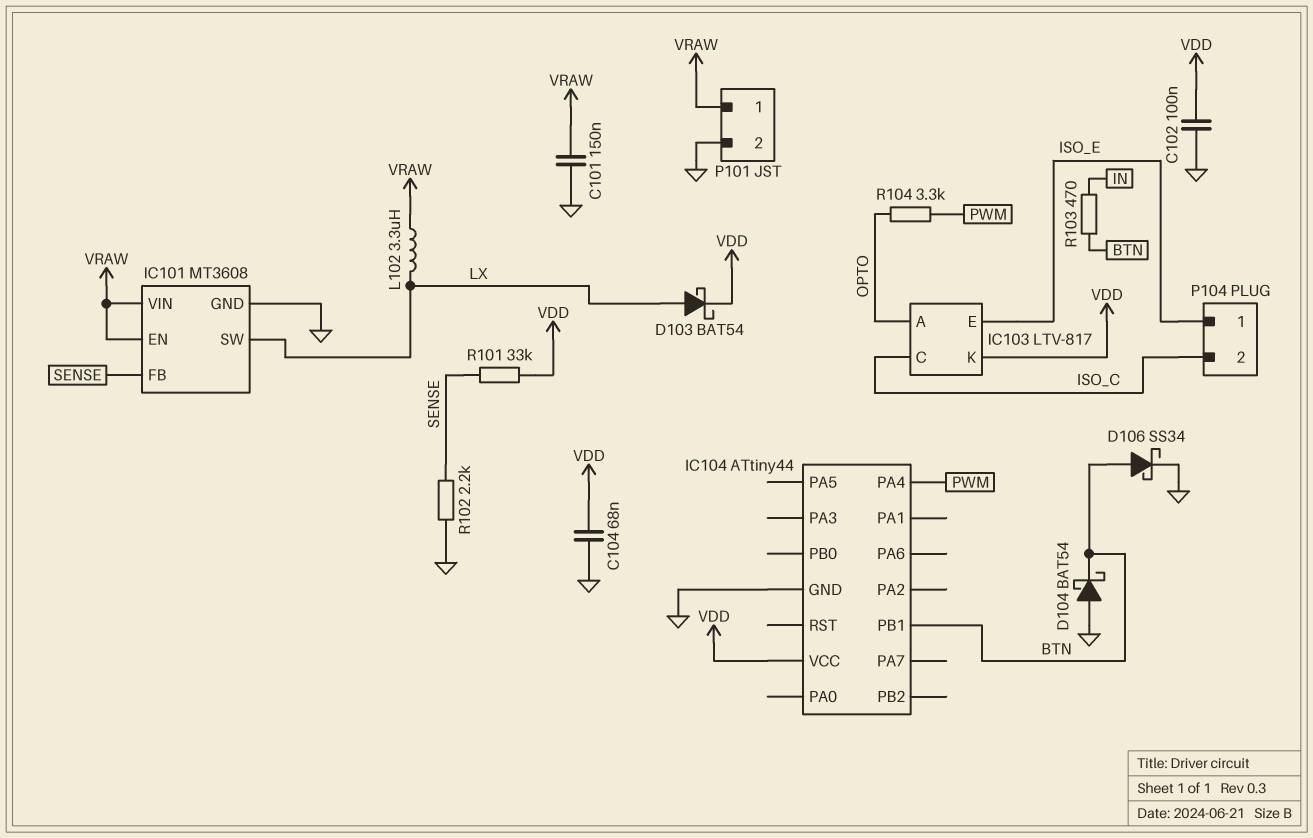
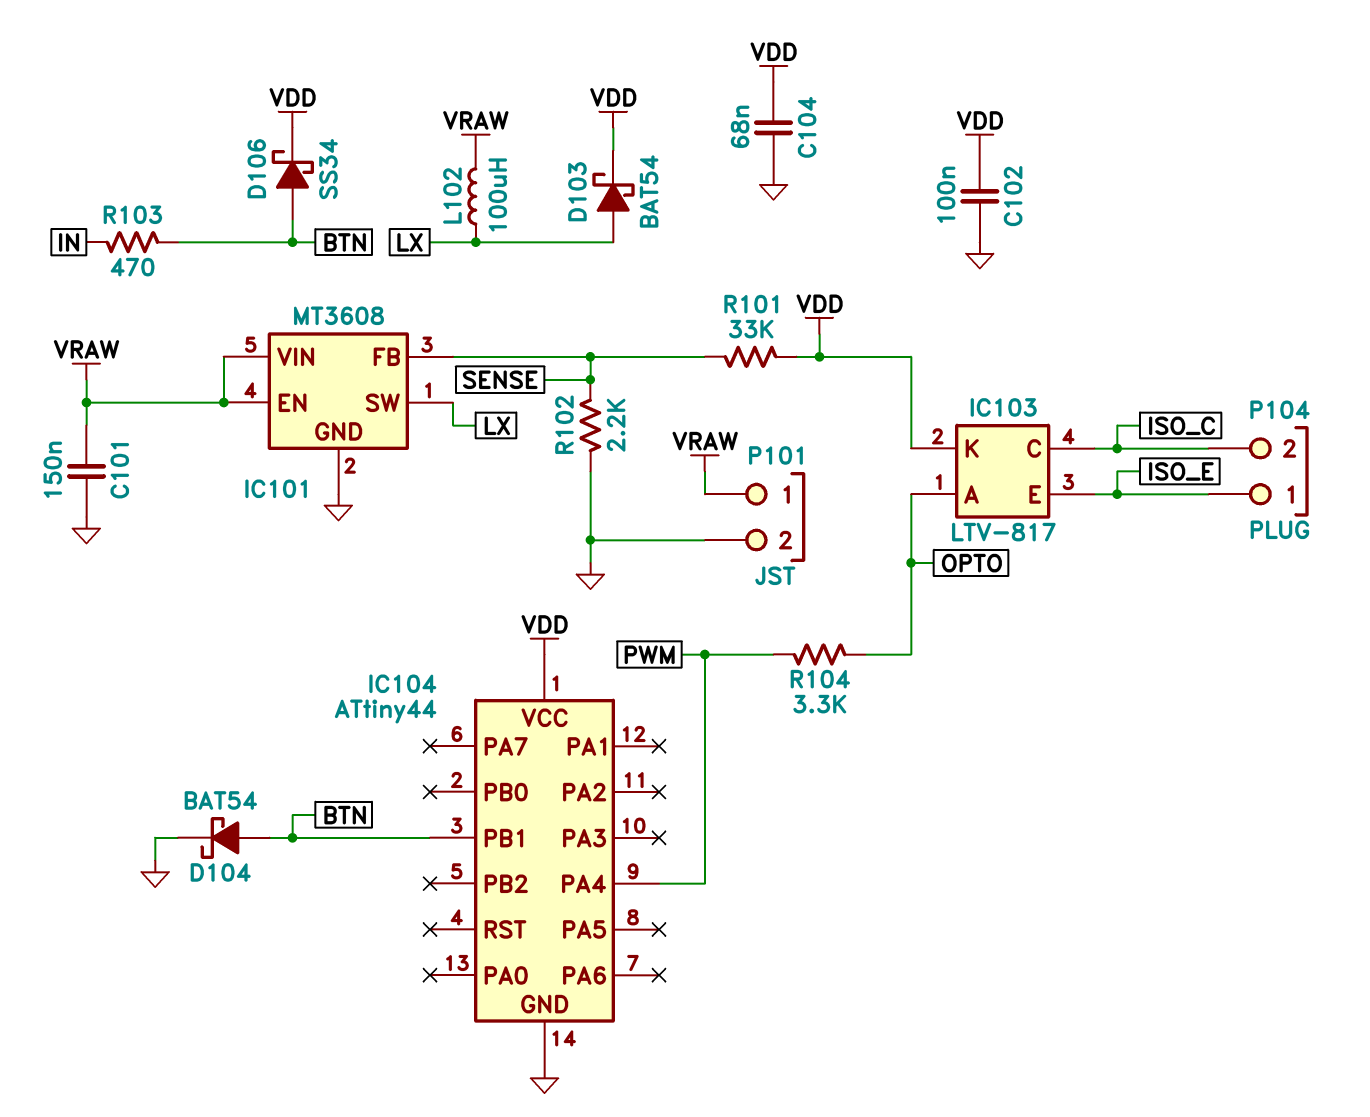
D104: schottky BAT54 (A GND, K BTN) -> schottky BAT54 (A BTN, K GND)
D106: schottky SS34 (A BTN, K GND) -> schottky SS34 (A BTN, K VDD)
L102: 3.3uH (LX, VRAW) -> 100uH (LX, VRAW)

